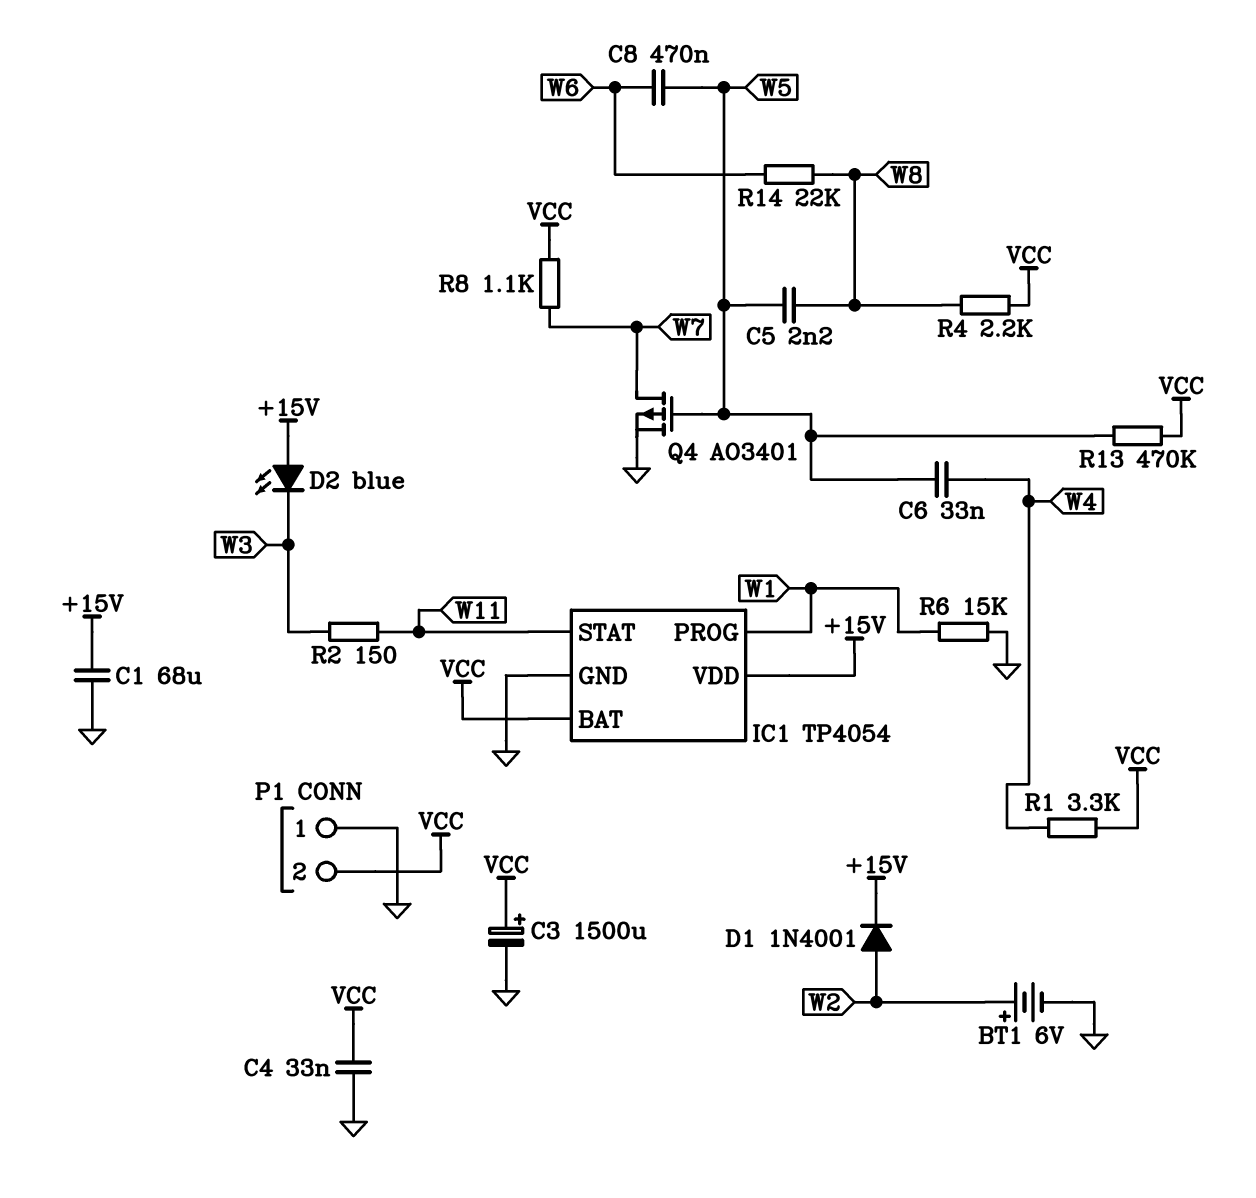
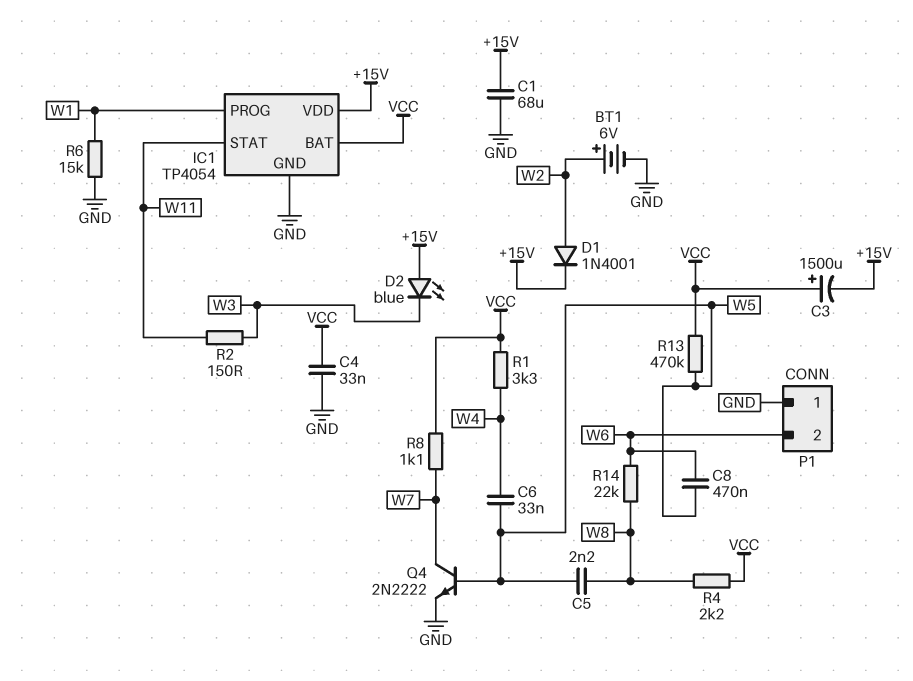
C3: 1500uF (plus VCC, minus GND) -> 1500uF (plus VCC, minus +15V)
P1 pin 2: VCC -> W6
Q4: PMOS AO3401 (G W5, D W7, S GND) -> NPN 2N2222 (B W5, C W7, E GND)

